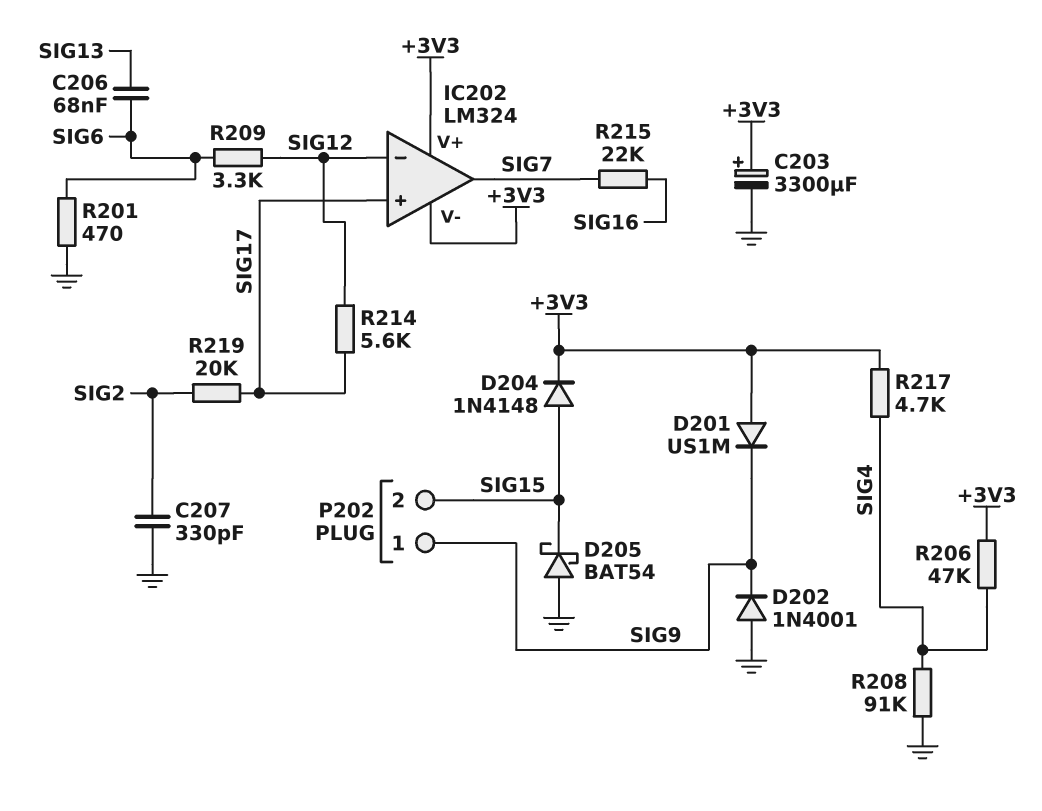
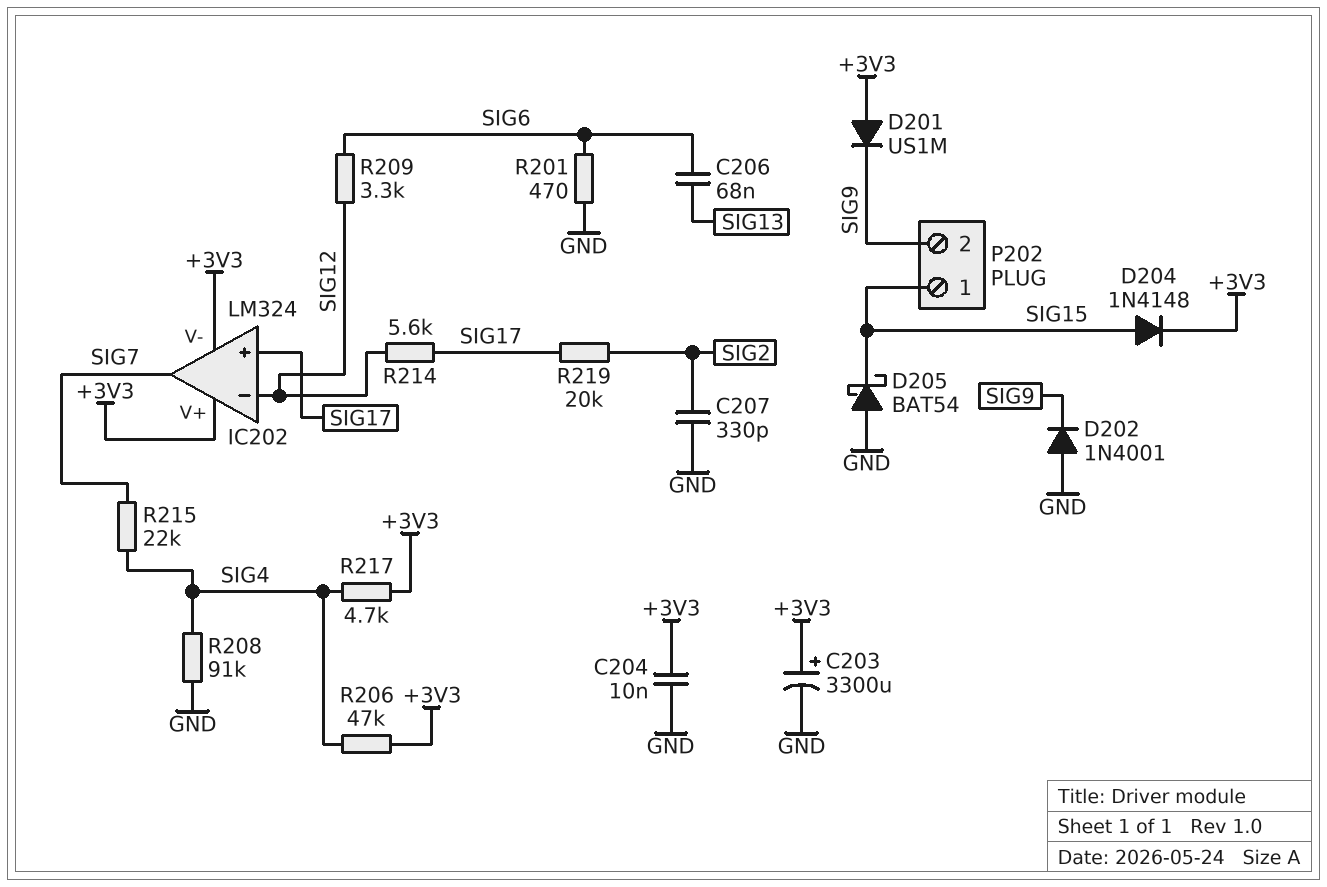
C204: none -> 10nF (+3V3, GND)
P202 pin 1: SIG9 -> SIG15
P202 pin 2: SIG15 -> SIG9
R215: 22k (SIG7, SIG16) -> 22k (SIG4, SIG7)

